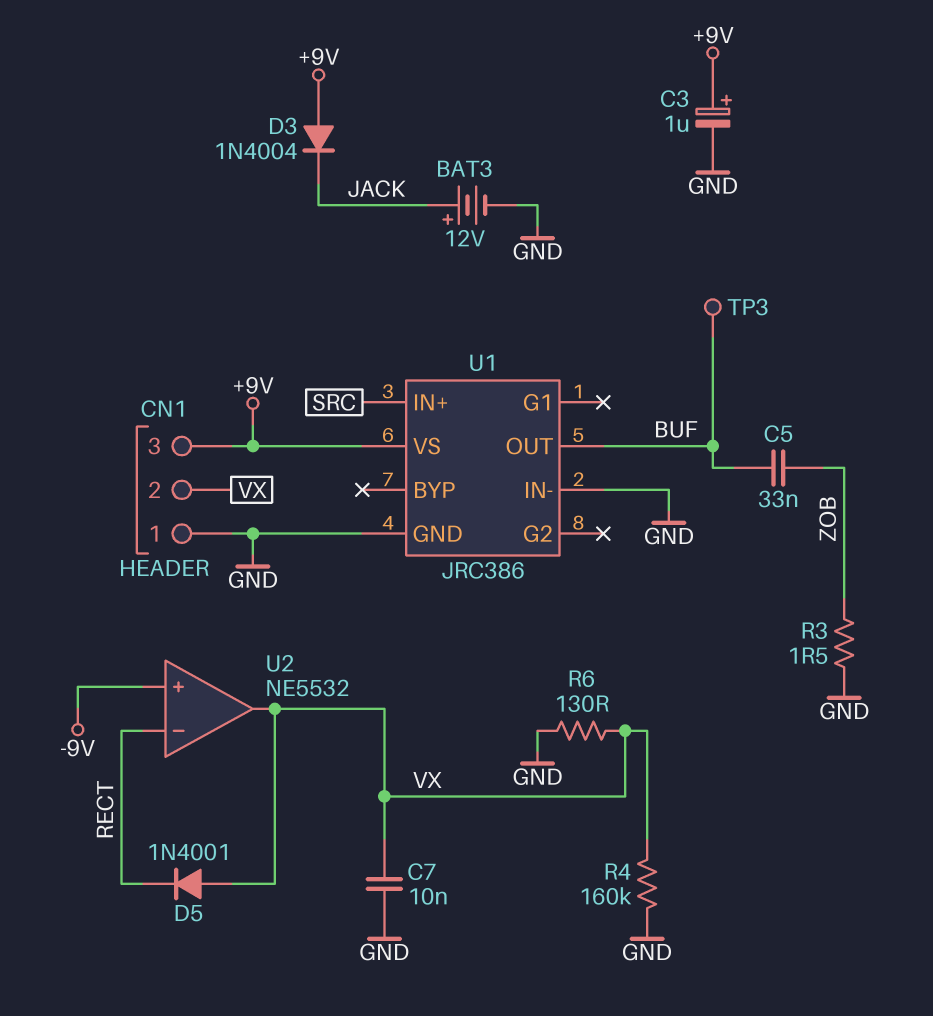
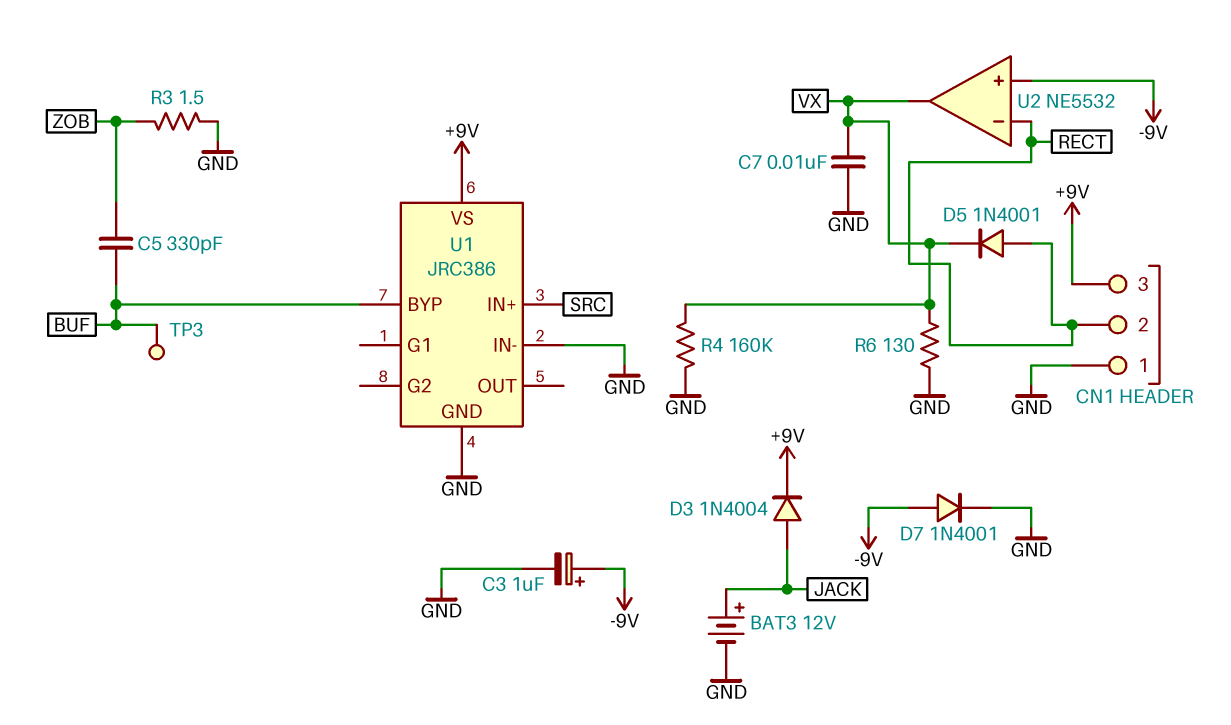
C3: 1uF (plus +9V, minus GND) -> 1uF (plus -9V, minus GND)
C5: 33nF (BUF, ZOB) -> 330pF (BUF, ZOB)
CN1 pin 2: VX -> RECT
D3: diode 1N4004 (A +9V, K JACK) -> diode 1N4004 (A JACK, K +9V)
D5: diode 1N4001 (A VX, K RECT) -> diode 1N4001 (A RECT, K VX)
D7: none -> diode 1N4001 (A -9V, K GND)
U1 pin BYP: none -> BUF
U1 pin OUT: BUF -> none

